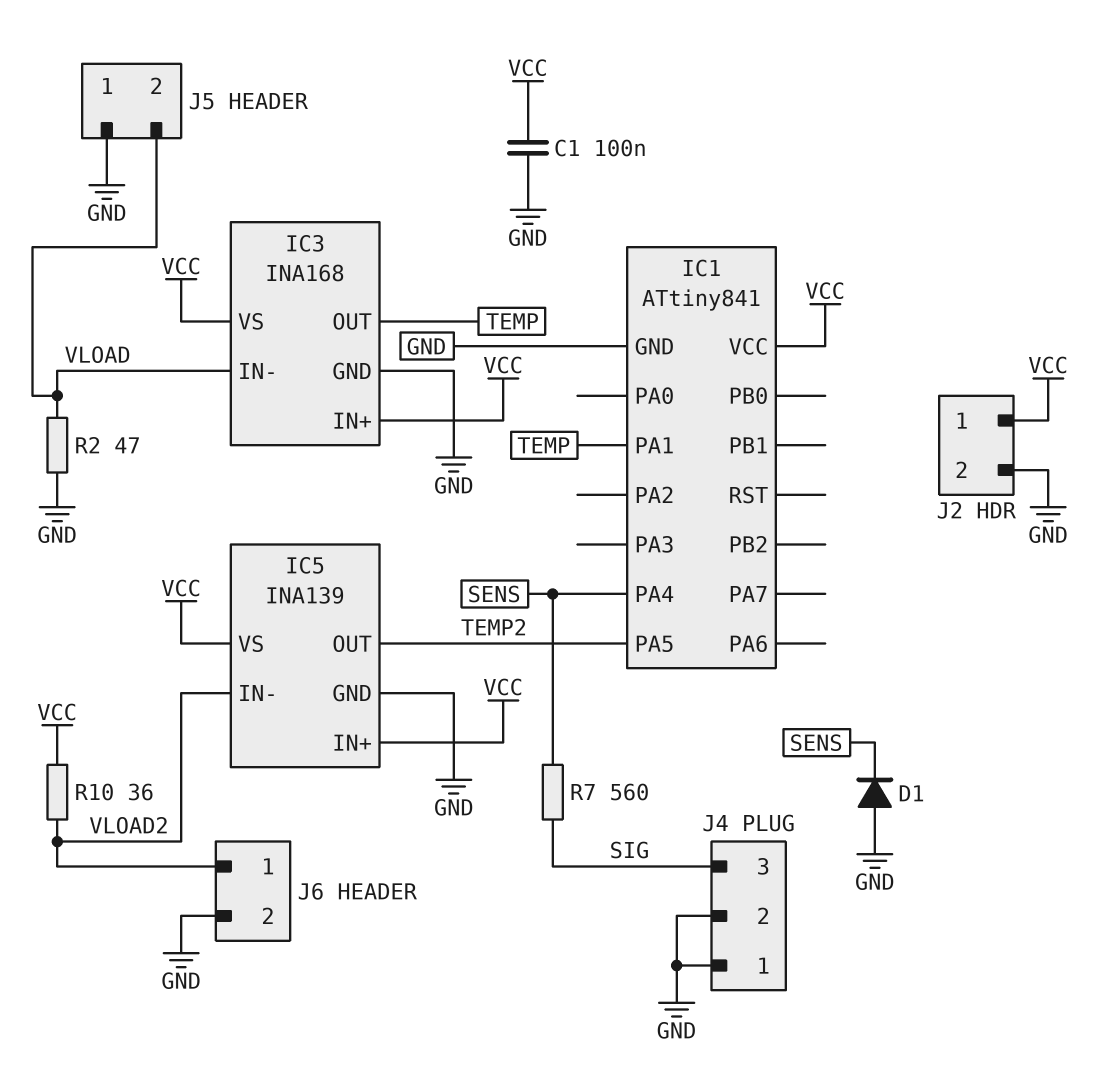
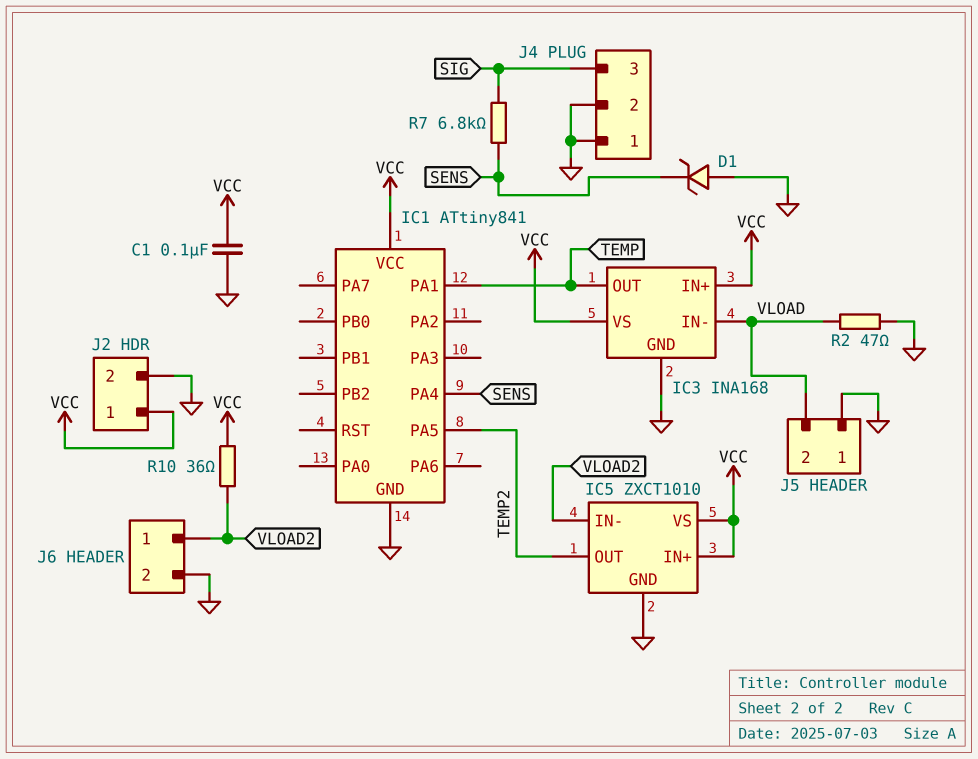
D1: diode (A GND, K SENS) -> zener (A GND, K SENS)
IC5: INA139 -> ZXCT1010
R7: 560 (SENS, SIG) -> 6.8k (SENS, SIG)

